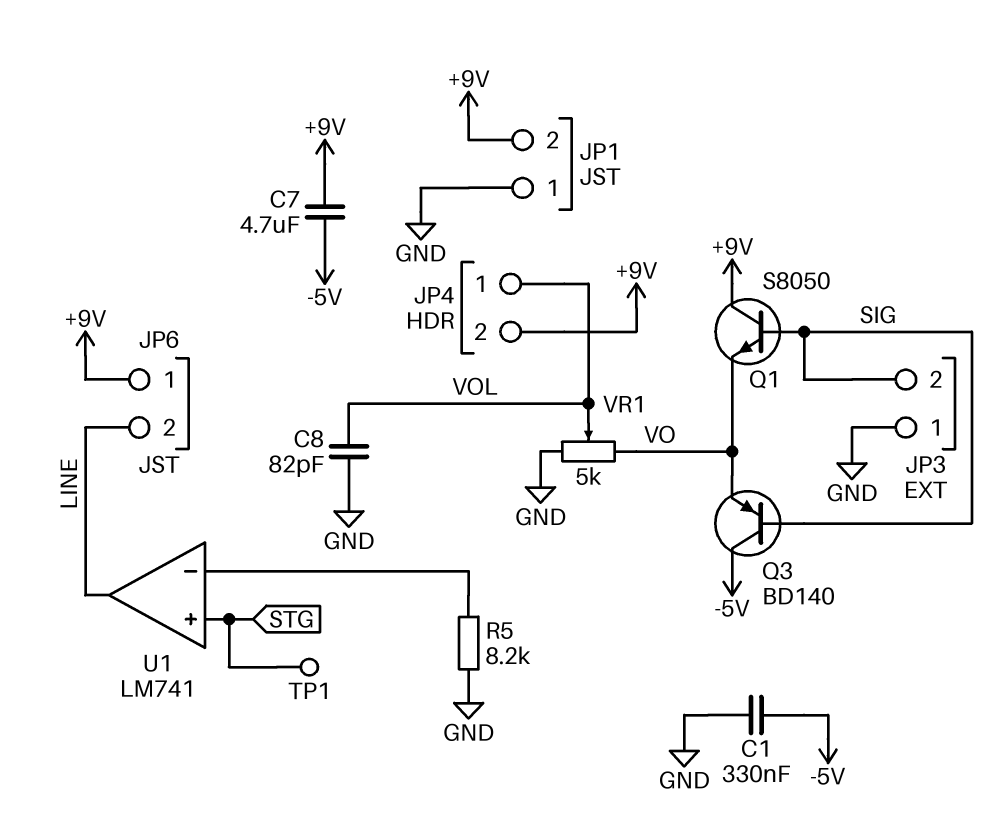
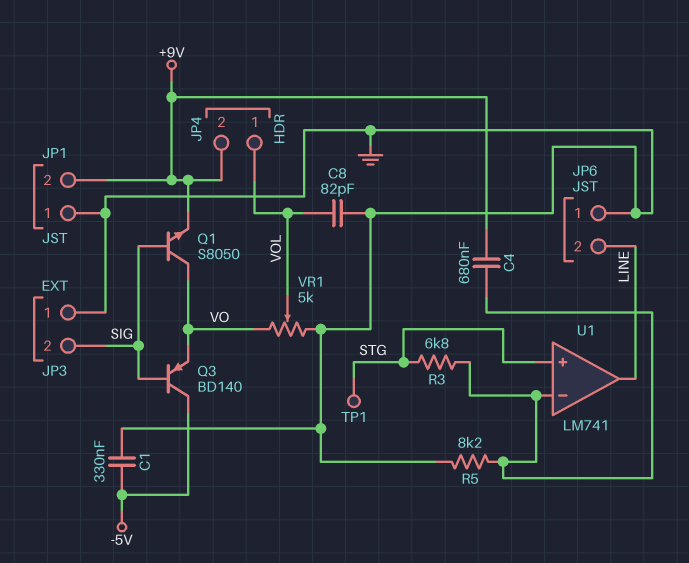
C4: none -> 680nF (+9V, U1/in-)
C7: 4.7uF (+9V, -5V) -> none
JP6 pin 1: +9V -> GND
Q1: NPN S8050 (B SIG, C +9V, E VO) -> NPN S8050 (B SIG, C VO, E +9V)
R3: none -> 6.8k (STG, U1/in-)

